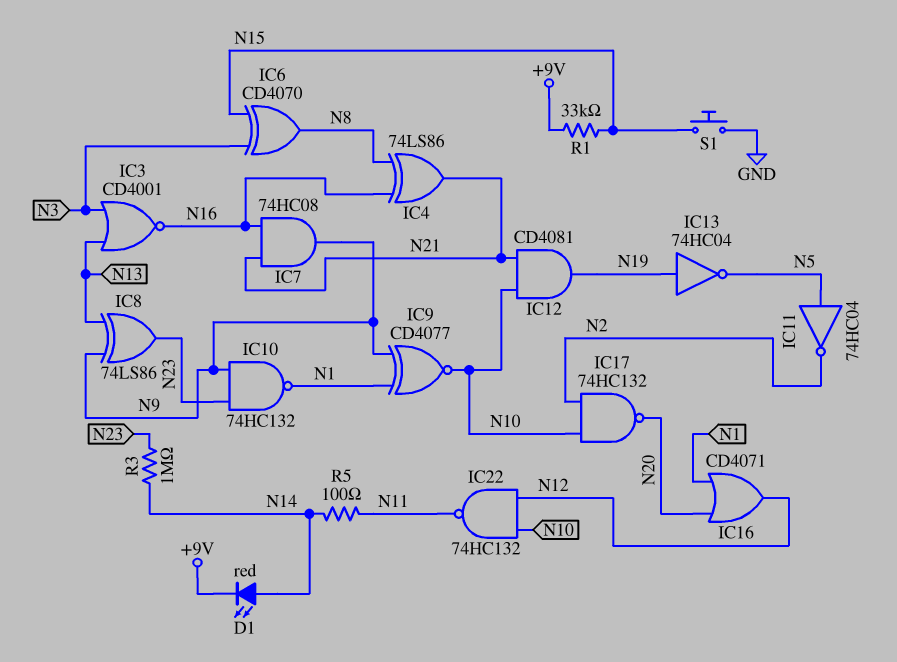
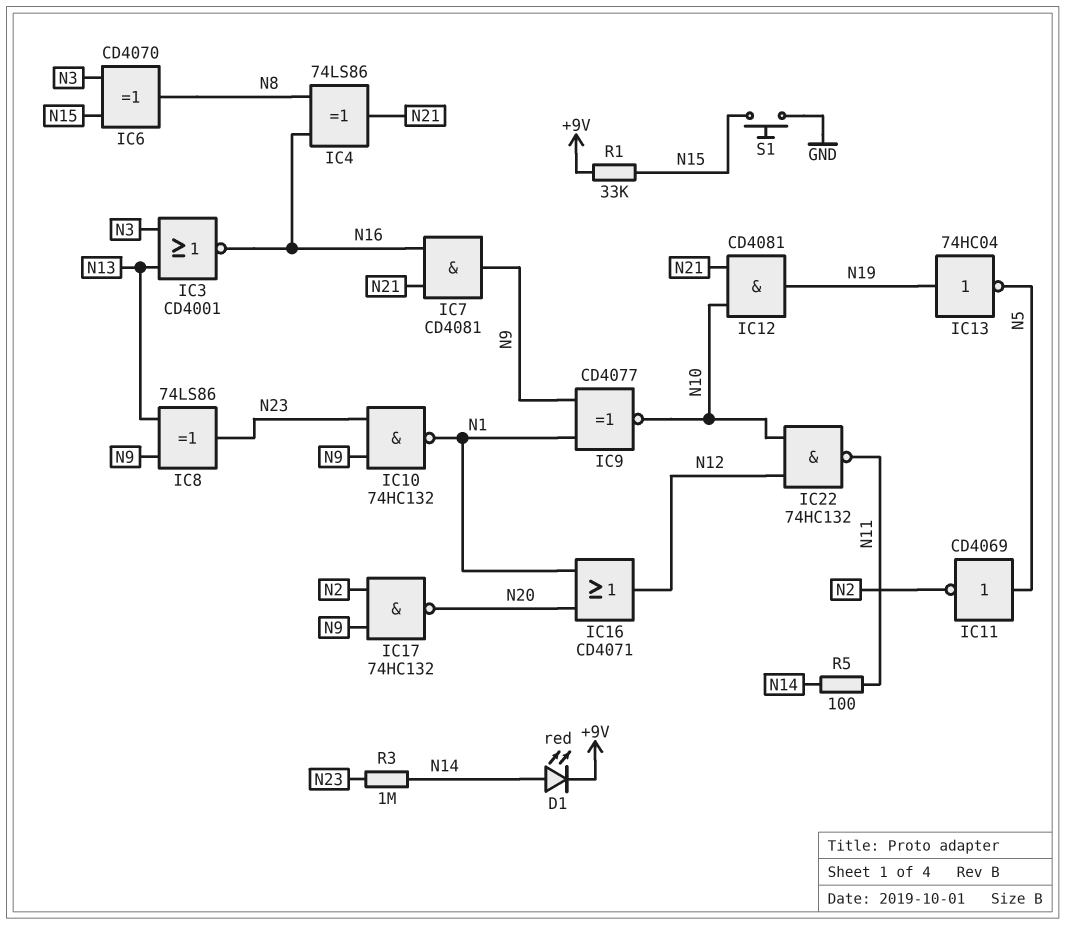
IC7: AND 74HC08 (in N16, in N21, out N9) -> AND CD4081 (in N16, in N21, out N9)
IC11: NOT 74HC04 (in N5, out N2) -> NOT CD4069 (in N5, out N2)
IC17: NAND 74HC132 (in N2, in N10, out N20) -> NAND 74HC132 (in N2, in N9, out N20)

